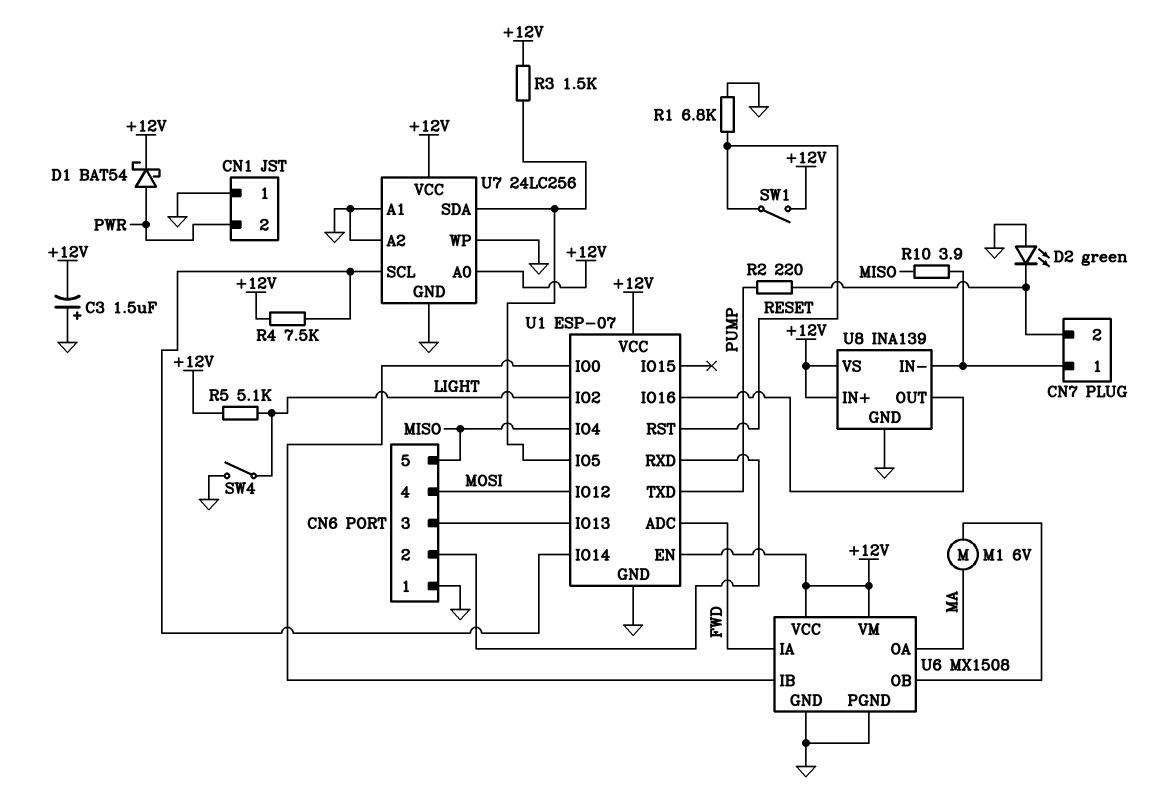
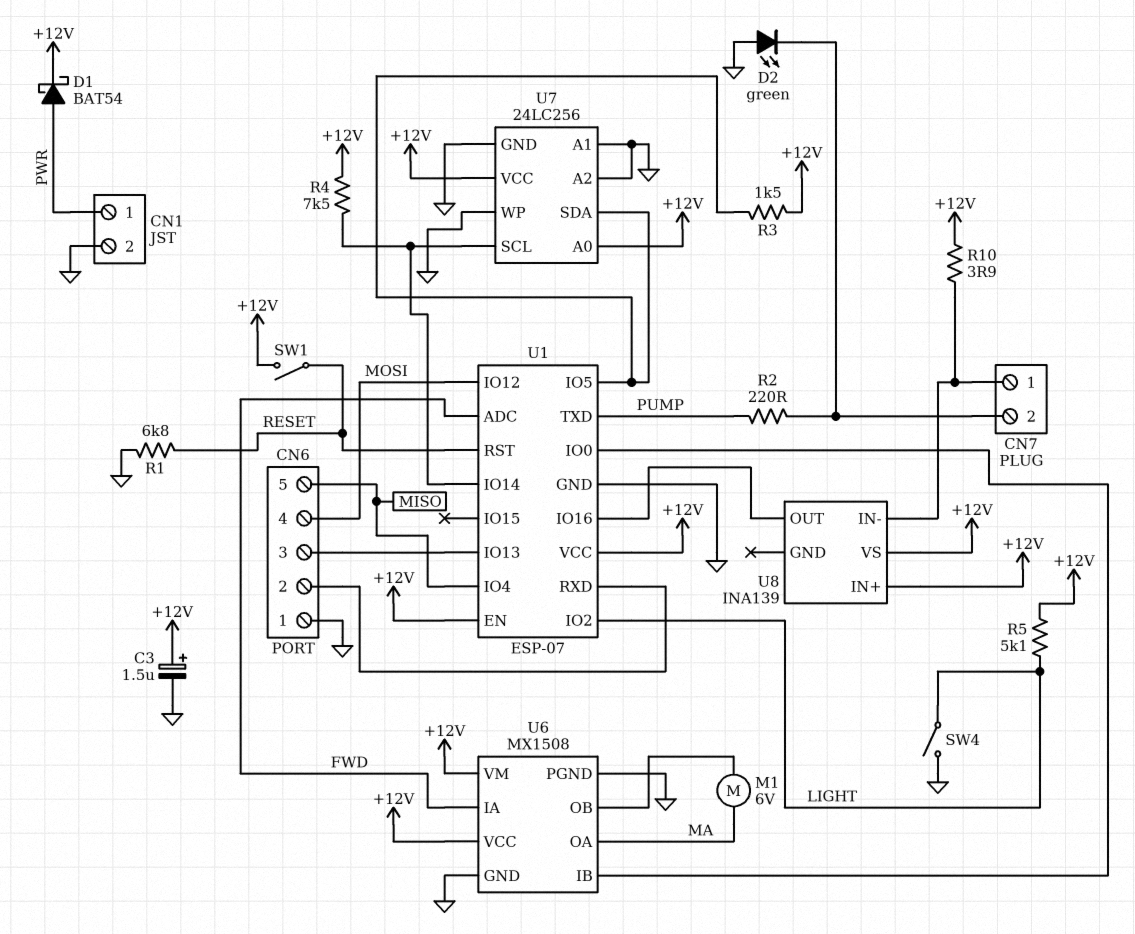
C3: 1.5uF (plus GND, minus +12V) -> 1.5uF (plus +12V, minus GND)
CN1 pin 1: GND -> PWR
CN1 pin 2: PWR -> GND
R10: 3.9 (CN7/1, MISO) -> 3.9 (+12V, CN7/1)
U8 pin GND: GND -> none

